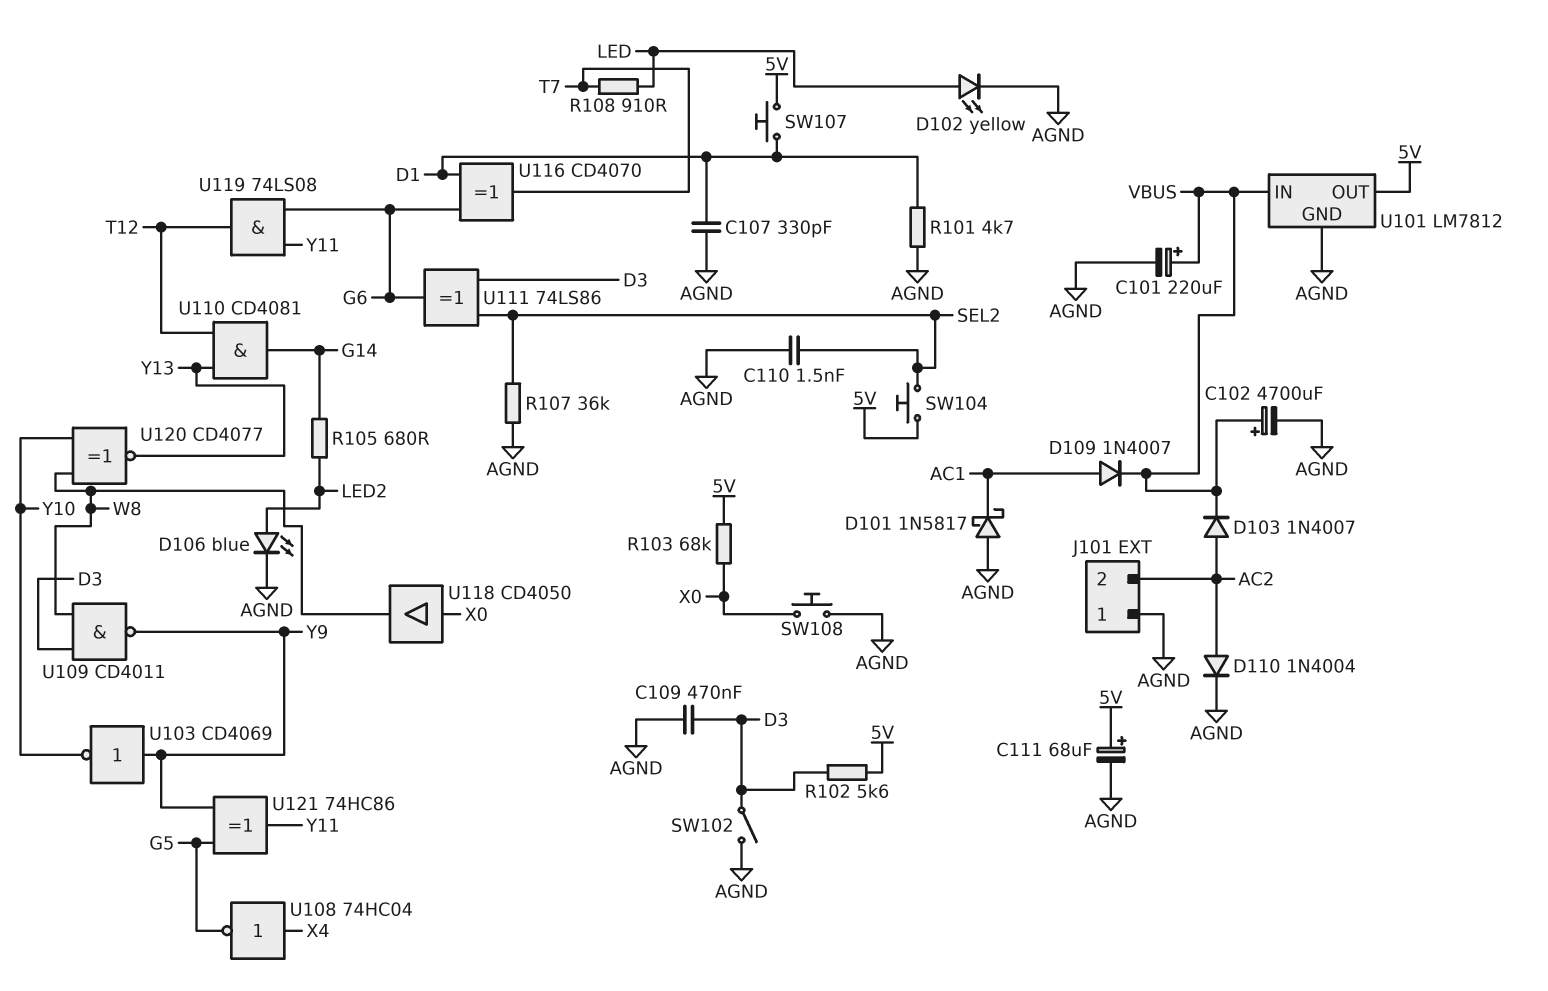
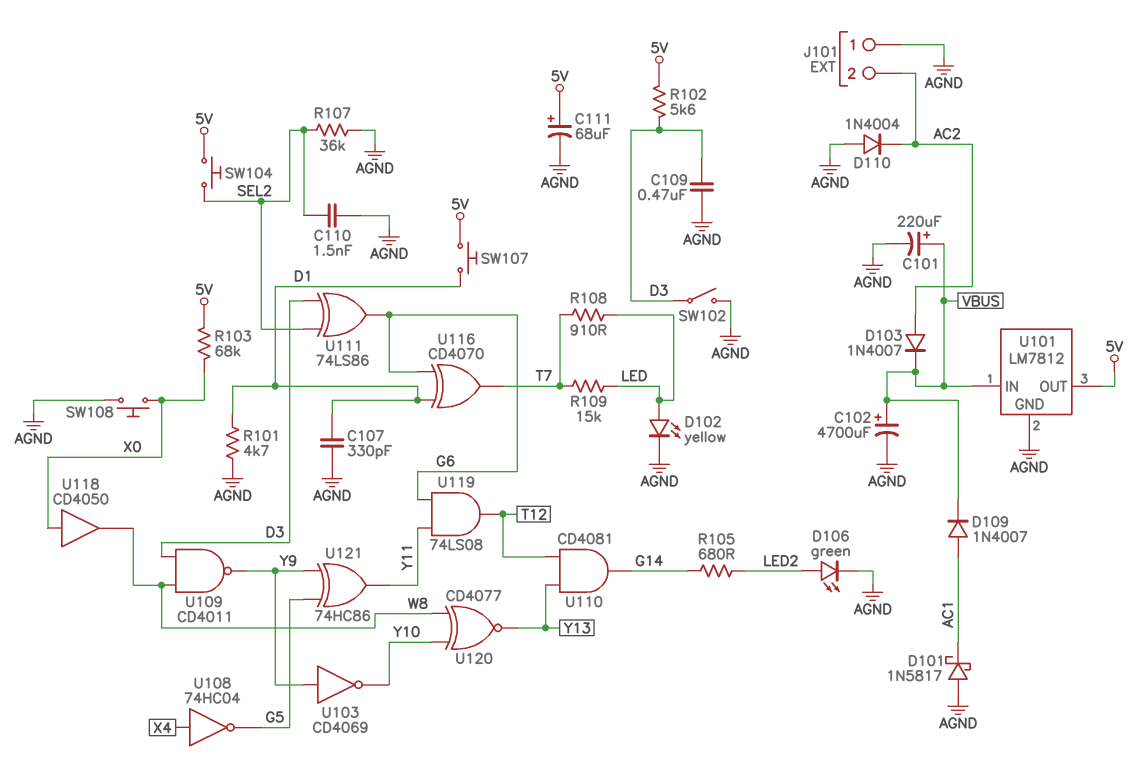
D106: LED blue (A LED2, K AGND) -> LED green (A LED2, K AGND)
D110: diode 1N4004 (A AC2, K AGND) -> diode 1N4004 (A AGND, K AC2)
R109: none -> 15k (LED, T7)

